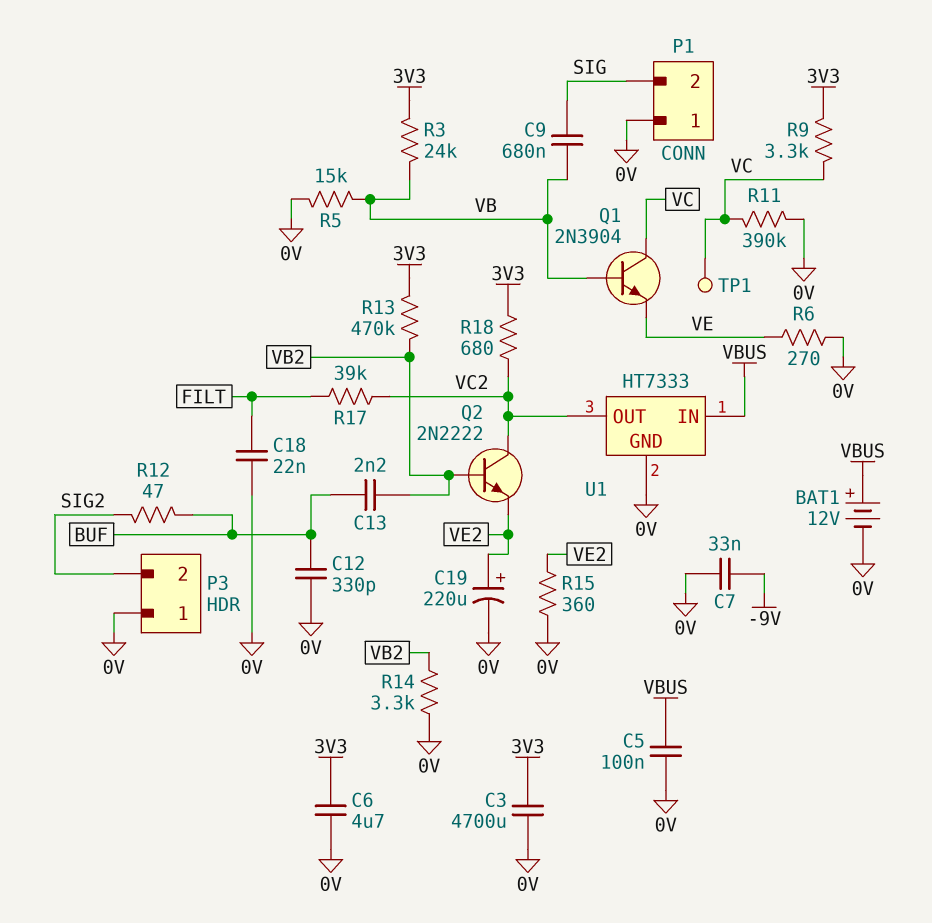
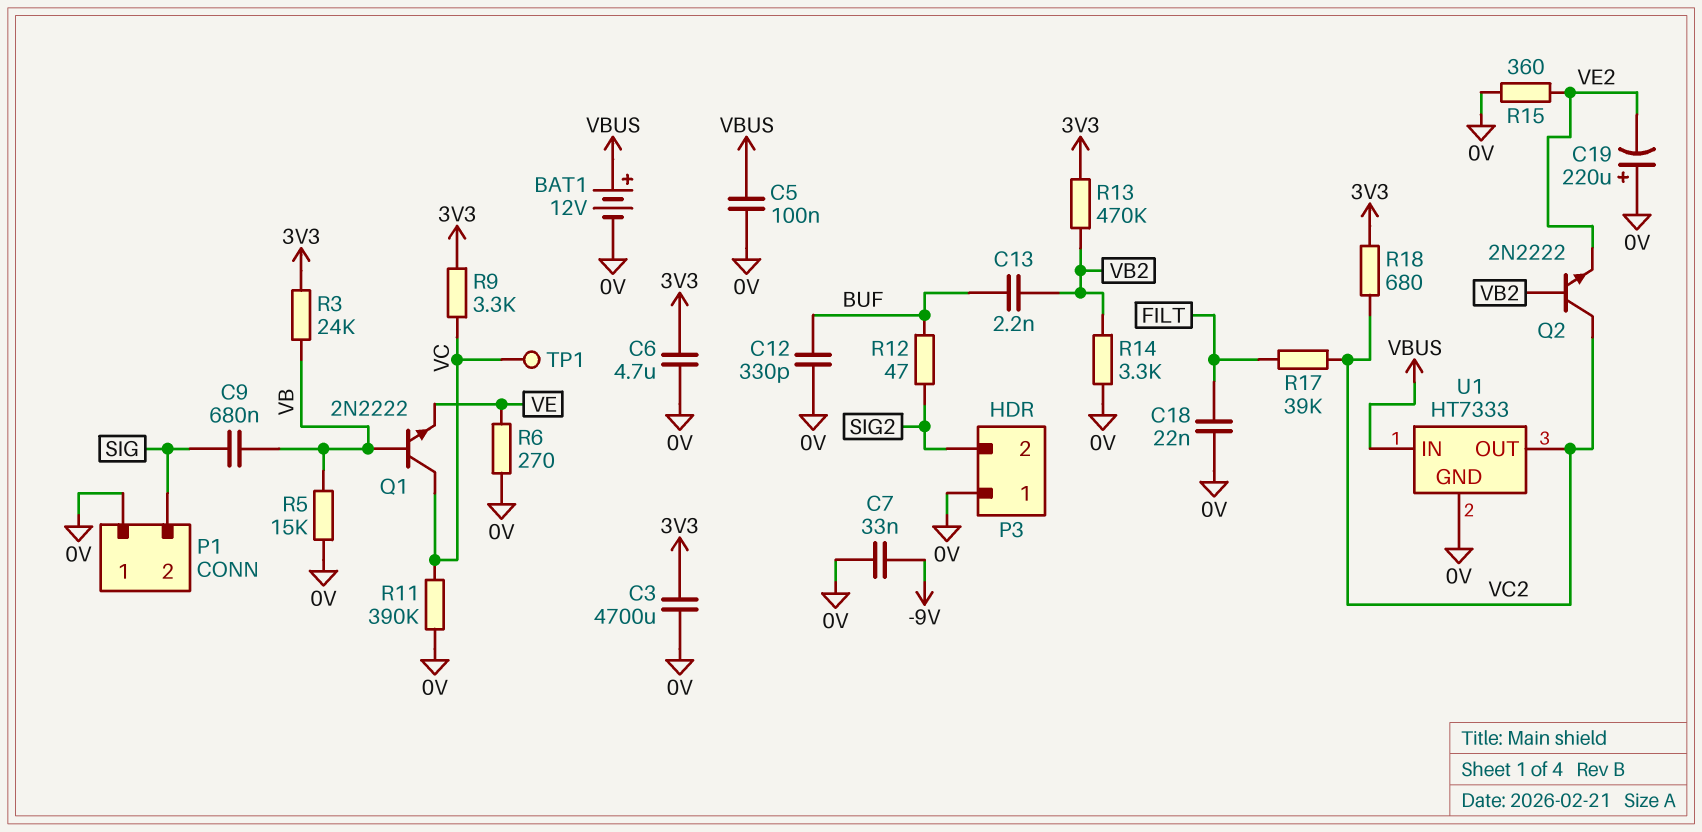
C19: 220uF (plus VE2, minus 0V) -> 220uF (plus 0V, minus VE2)
Q1: NPN 2N3904 (B VB, C VC, E VE) -> NPN 2N2222 (B VB, C VC, E VE)

